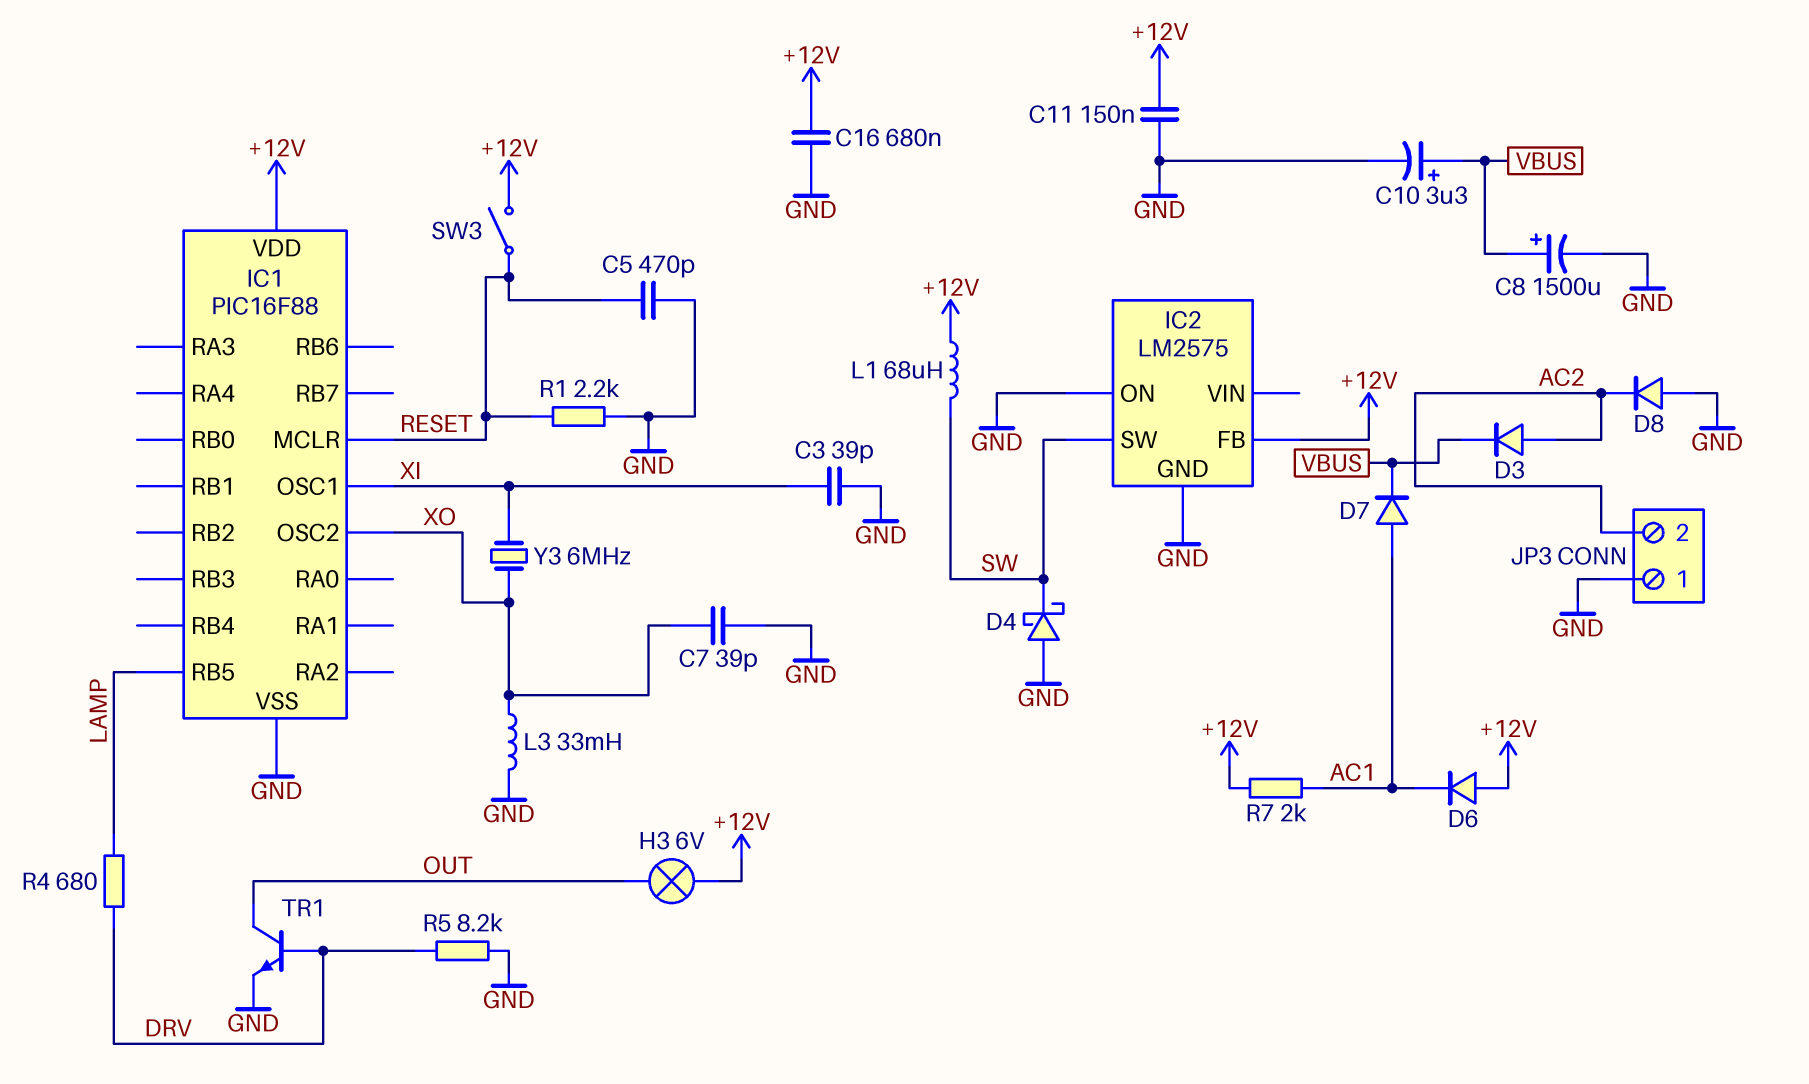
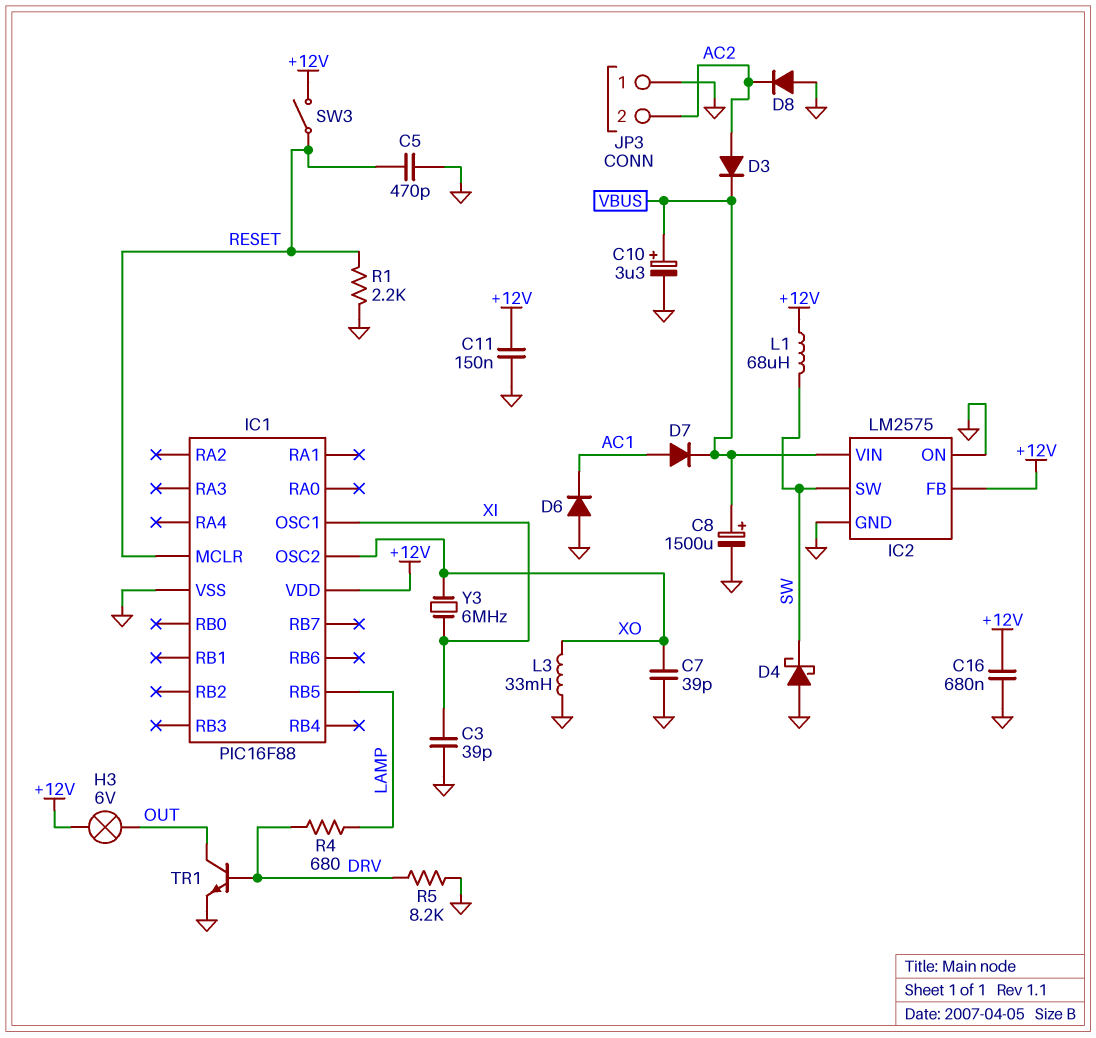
D6: diode (A +12V, K AC1) -> diode (A GND, K AC1)
IC2 pin VIN: none -> VBUS
R7: 2k (+12V, AC1) -> none

